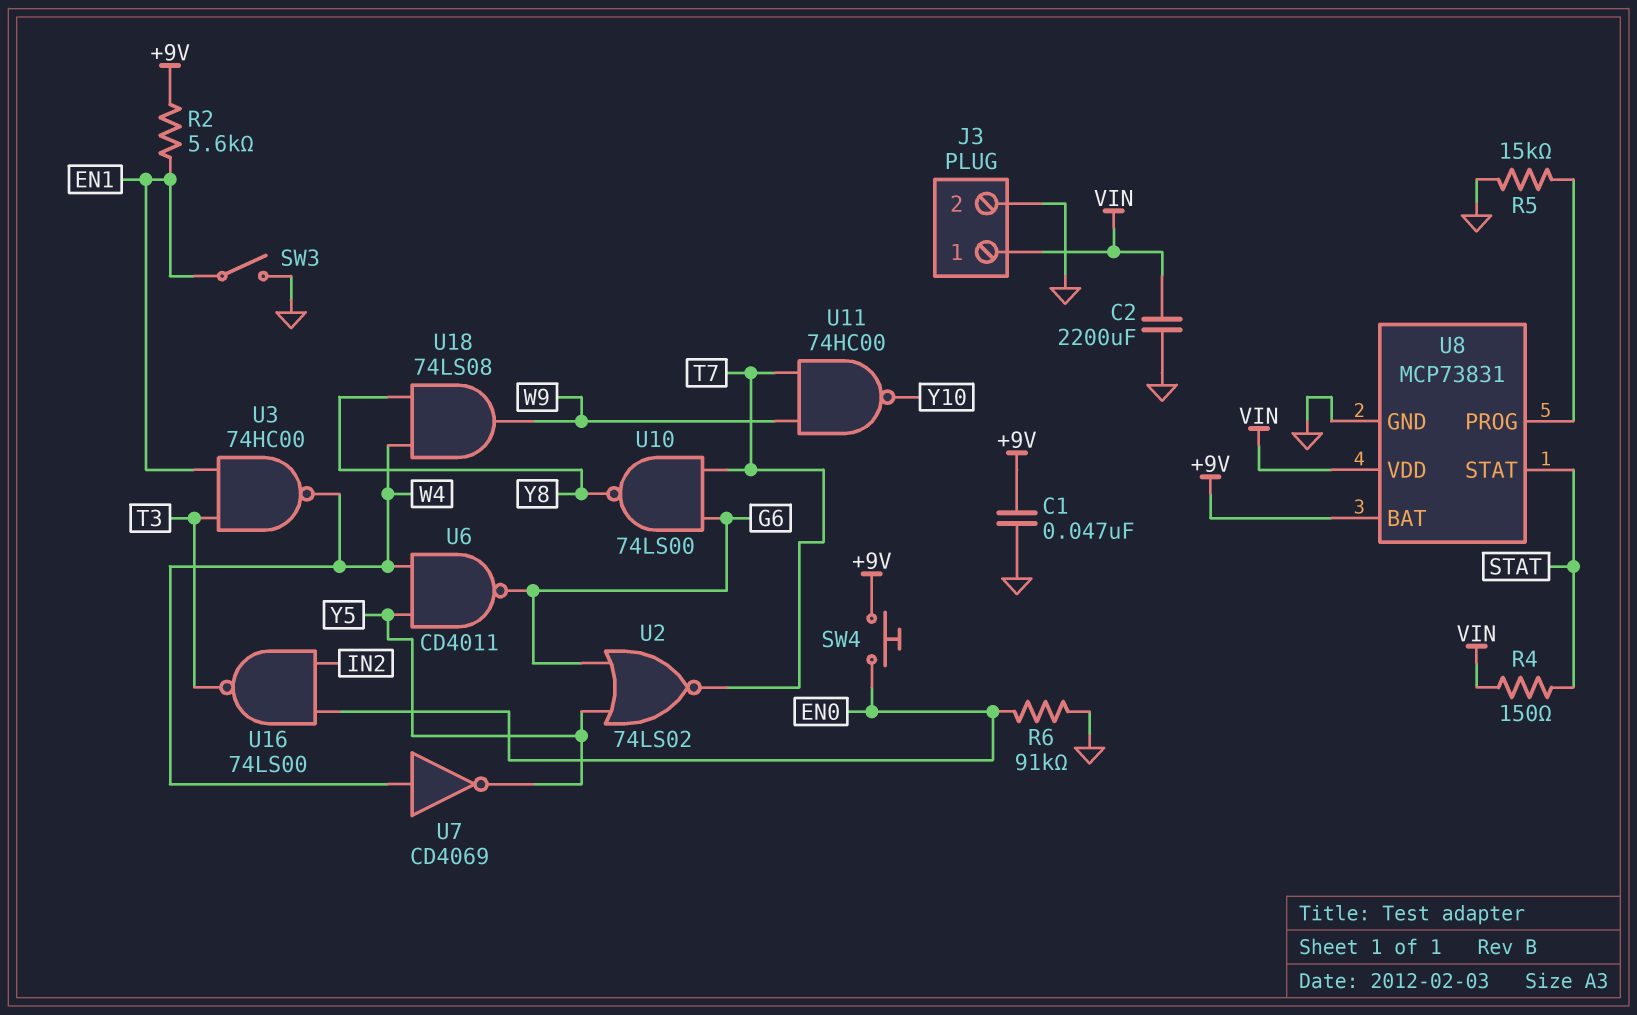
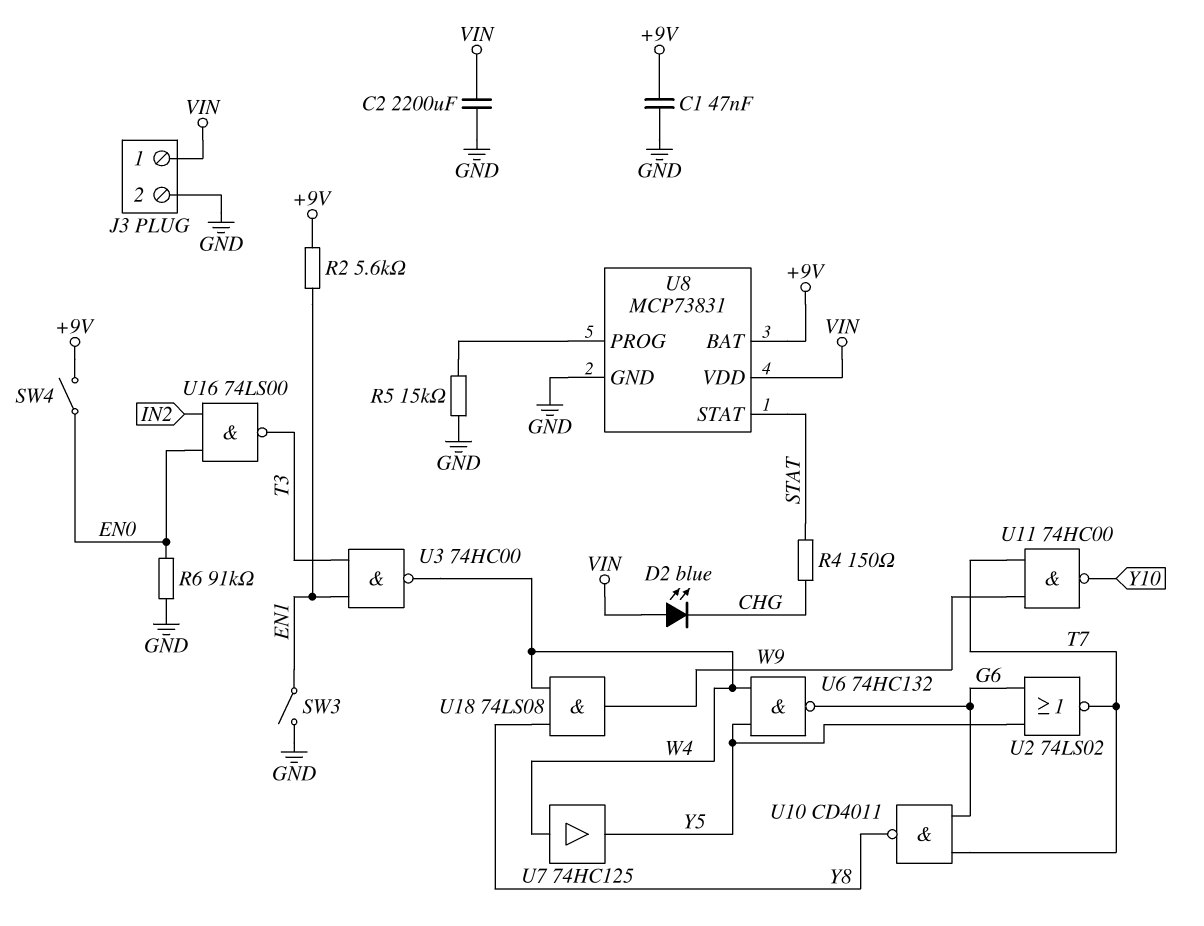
D2: none -> LED blue (A VIN, K CHG)
R4: 150 (STAT, VIN) -> 150 (CHG, STAT)
SW4: button (+9V, EN0) -> switch (+9V, EN0)
U6: NAND CD4011 (in W4, in Y5, out G6) -> NAND 74HC132 (in W4, in Y5, out G6)
U7: NOT CD4069 (in W4, out Y5) -> buffer 74HC125 (in W4, out Y5)
U10: NAND 74LS00 (in G6, in T7, out Y8) -> NAND CD4011 (in G6, in T7, out Y8)

